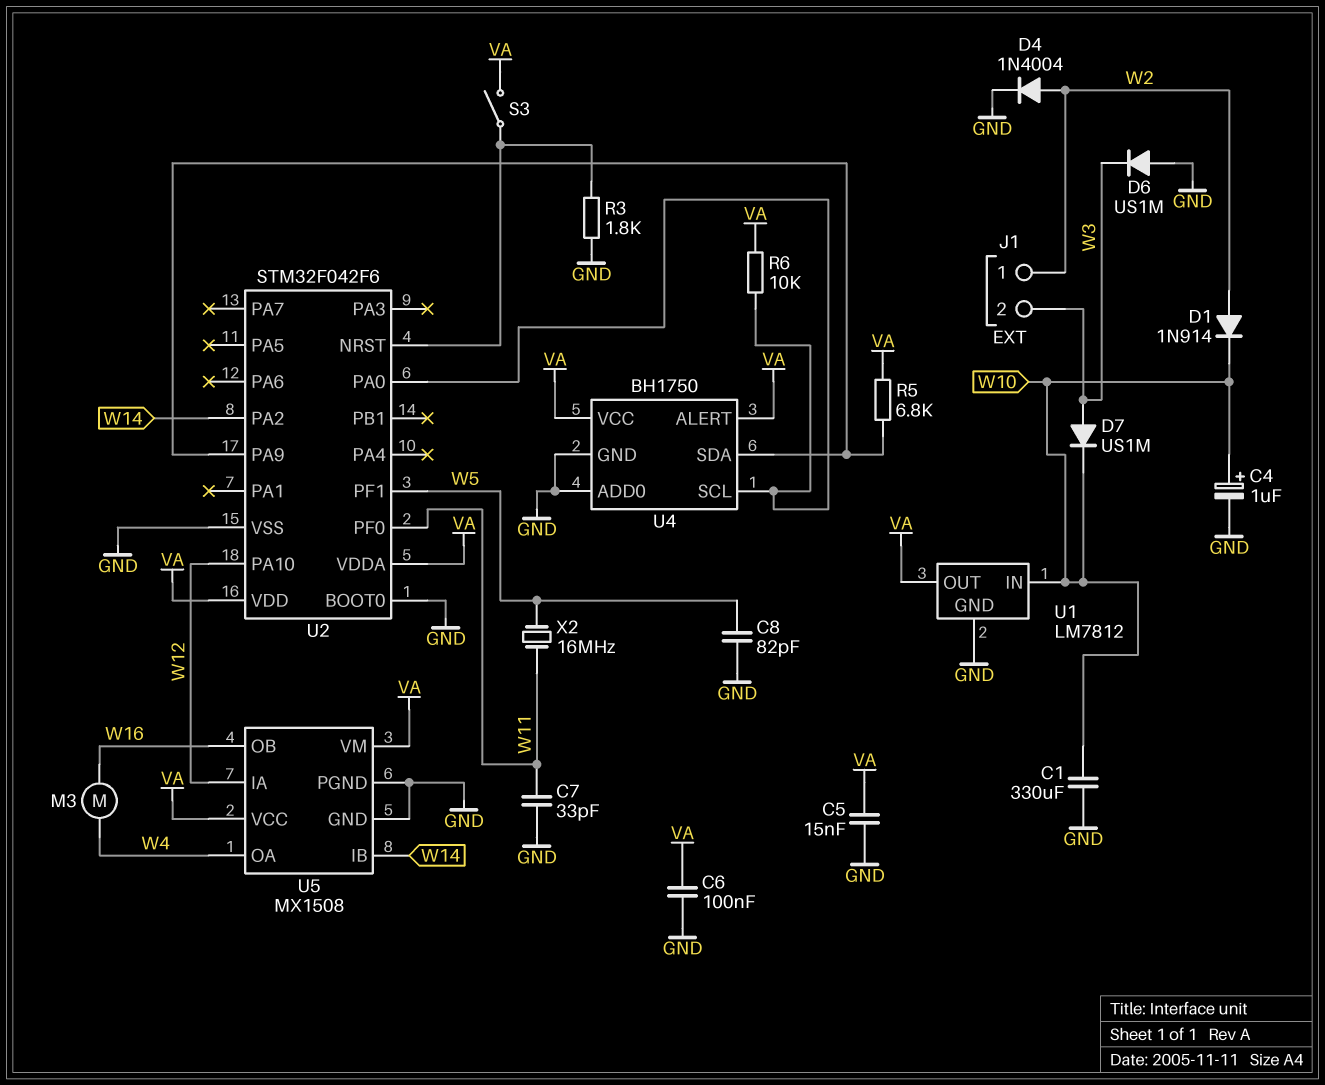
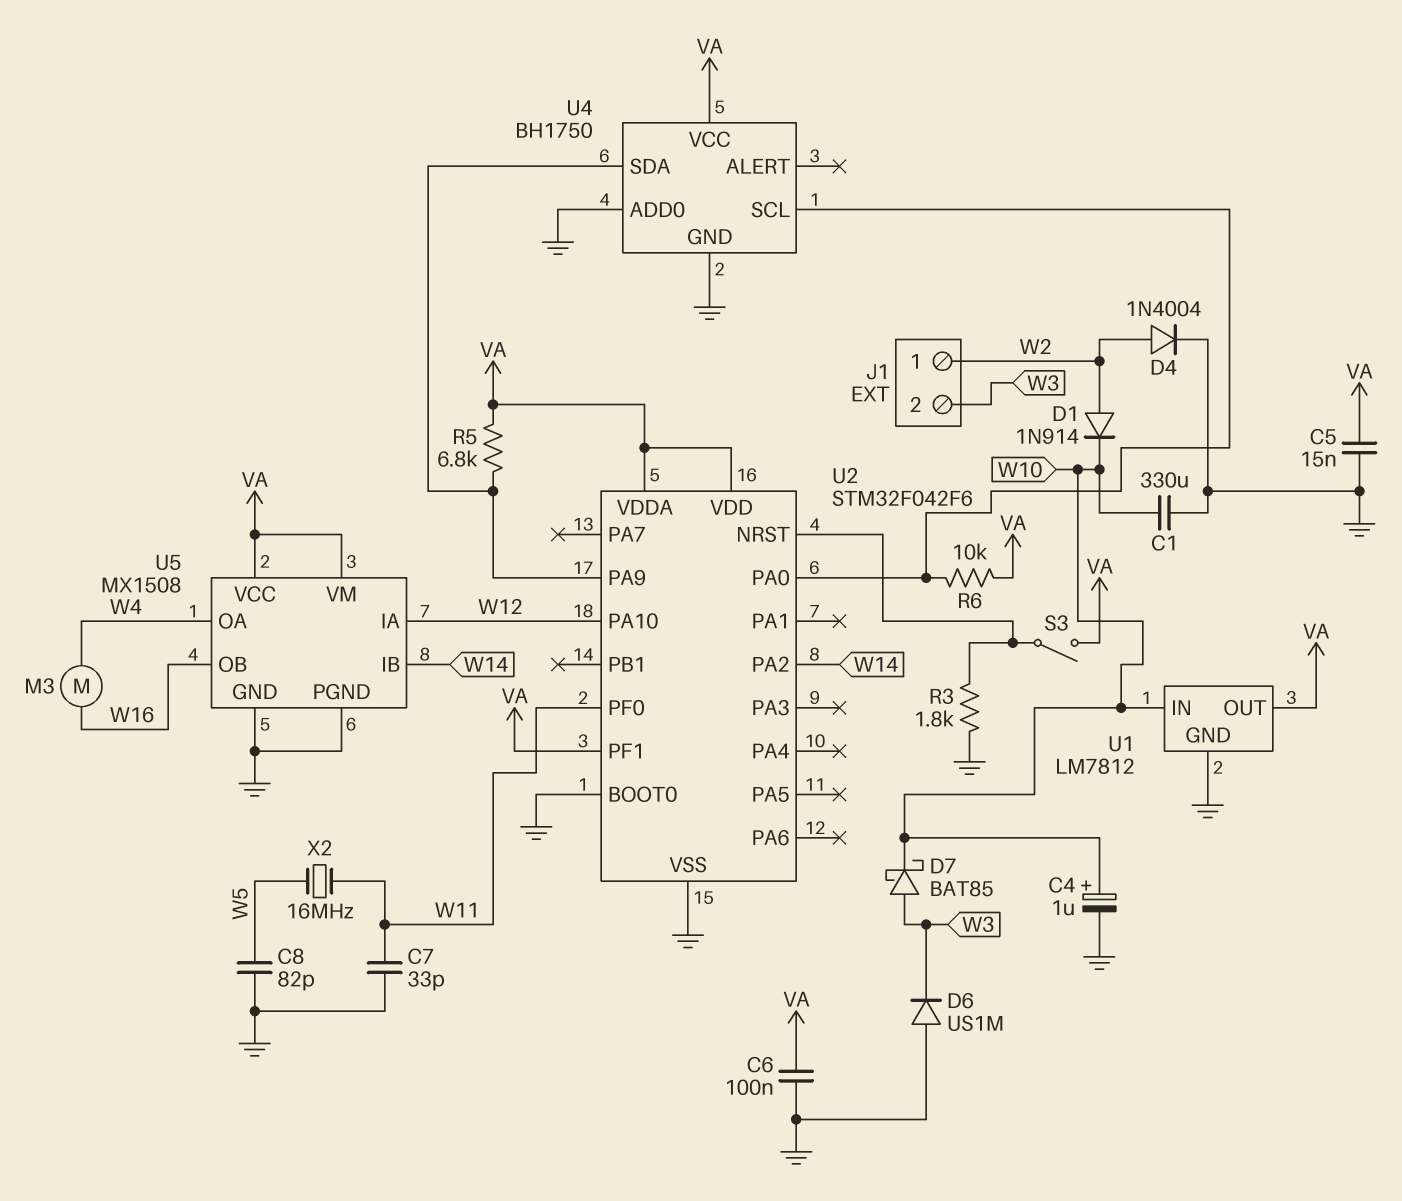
D7: diode US1M (A W3, K W10) -> schottky BAT85 (A W3, K W10)
U2 pin PF1: W5 -> VA
U4 pin ALERT: VA -> none

